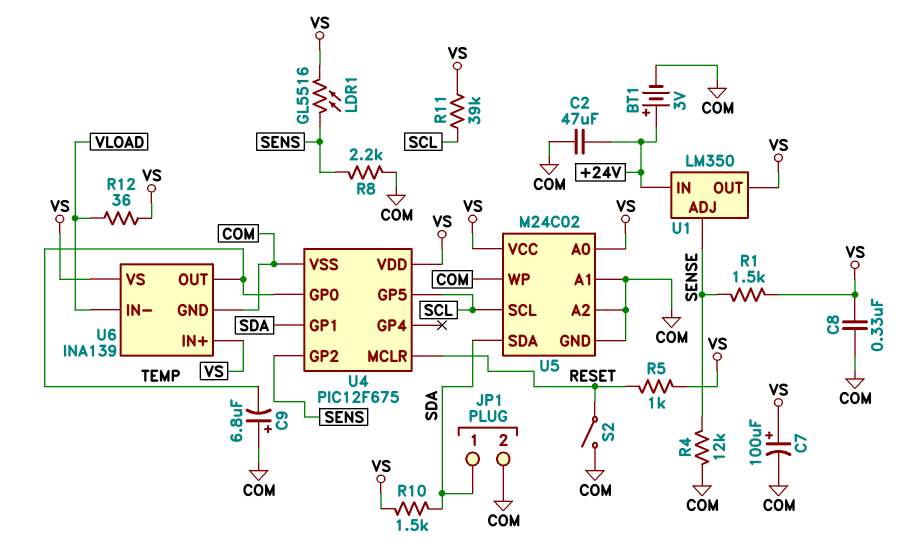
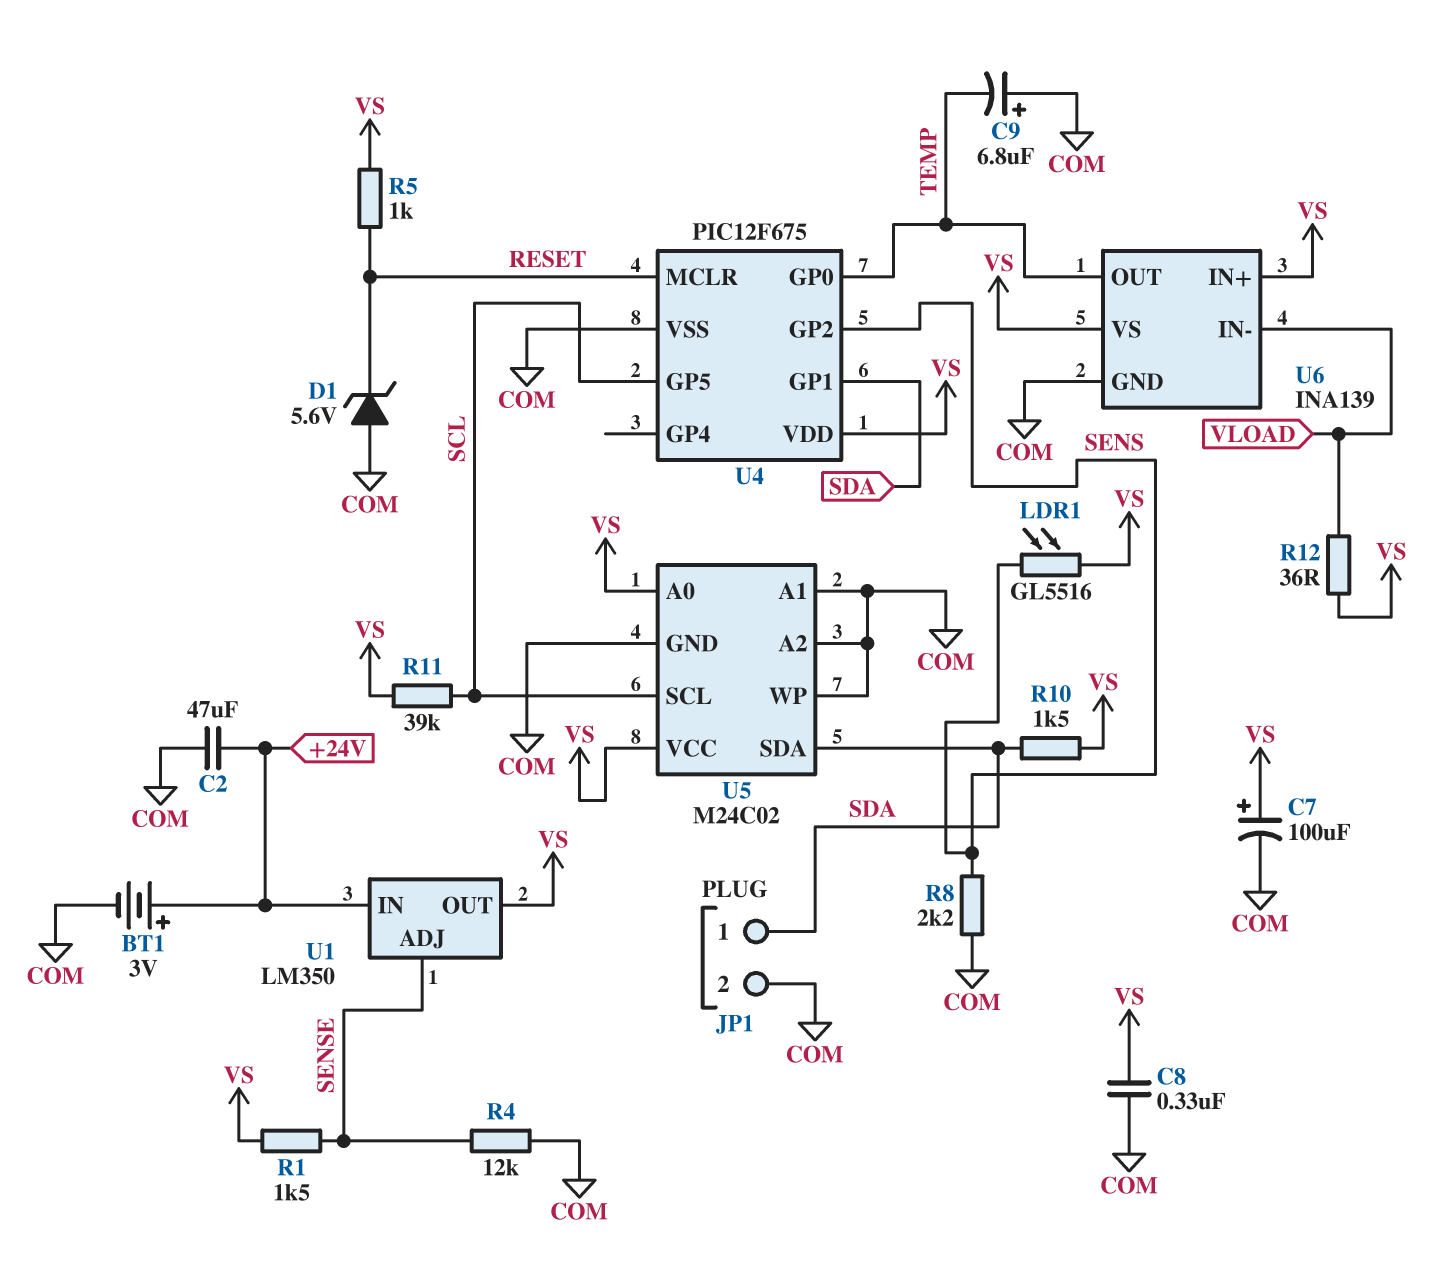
D1: none -> zener 5.6V (A COM, K RESET)
S2: switch (COM, RESET) -> none

